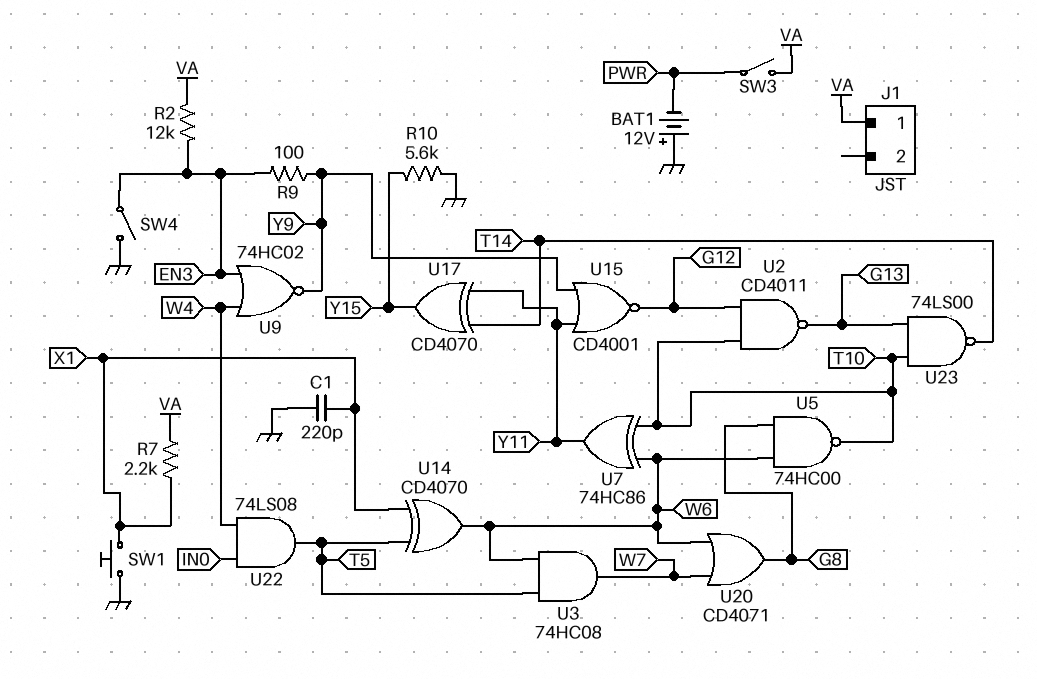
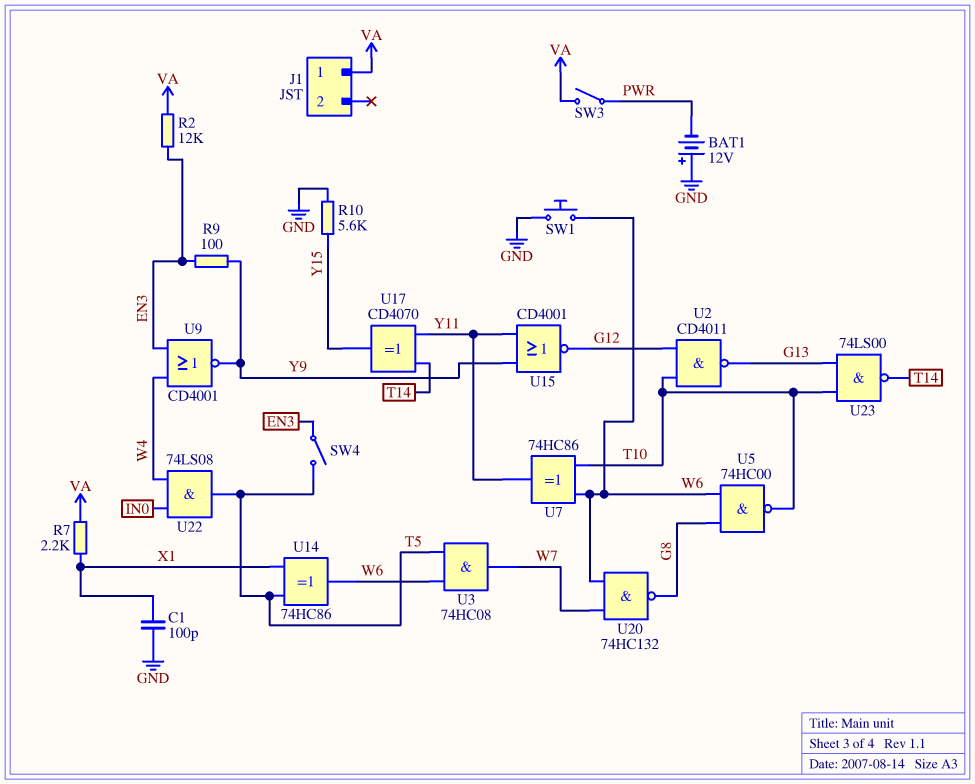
C1: 220pF (GND, X1) -> 100pF (GND, X1)
SW1: button (GND, X1) -> button (GND, W6)
SW4: switch (EN3, GND) -> switch (EN3, T5)
U9: NOR 74HC02 (in EN3, in W4, out Y9) -> NOR CD4001 (in EN3, in W4, out Y9)
U14: XOR CD4070 (in T5, in X1, out W6) -> XOR 74HC86 (in T5, in X1, out W6)
U20: OR CD4071 (in W6, in W7, out G8) -> NAND 74HC132 (in W6, in W7, out G8)

